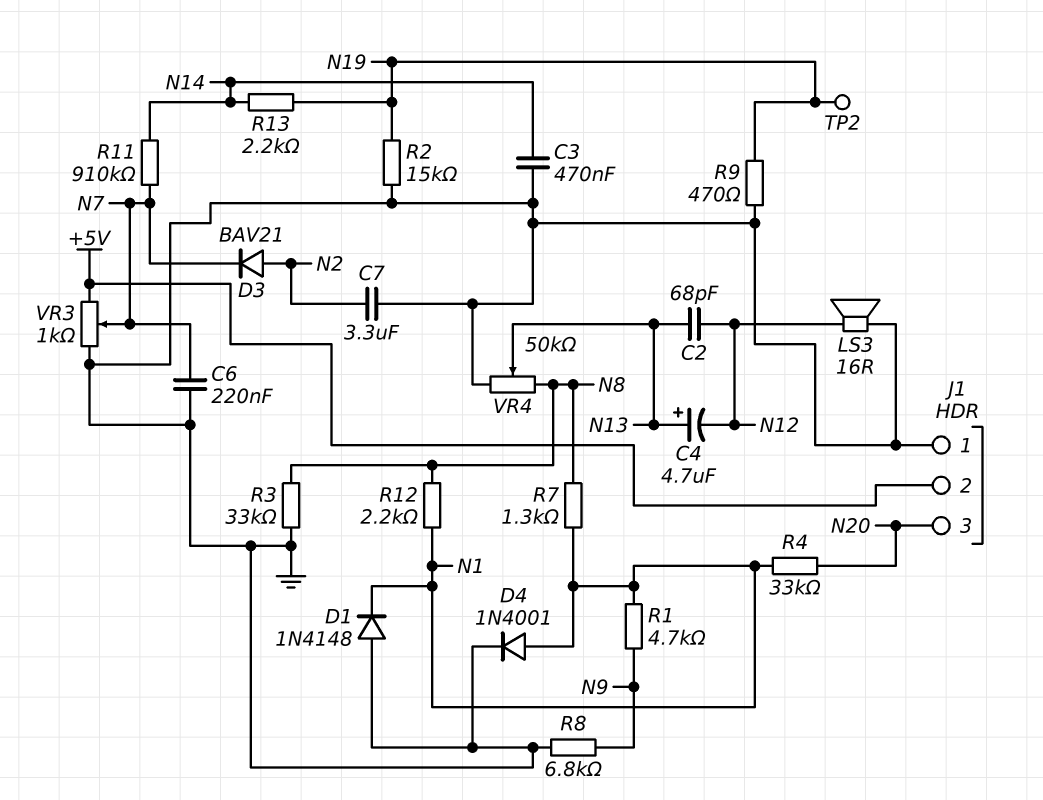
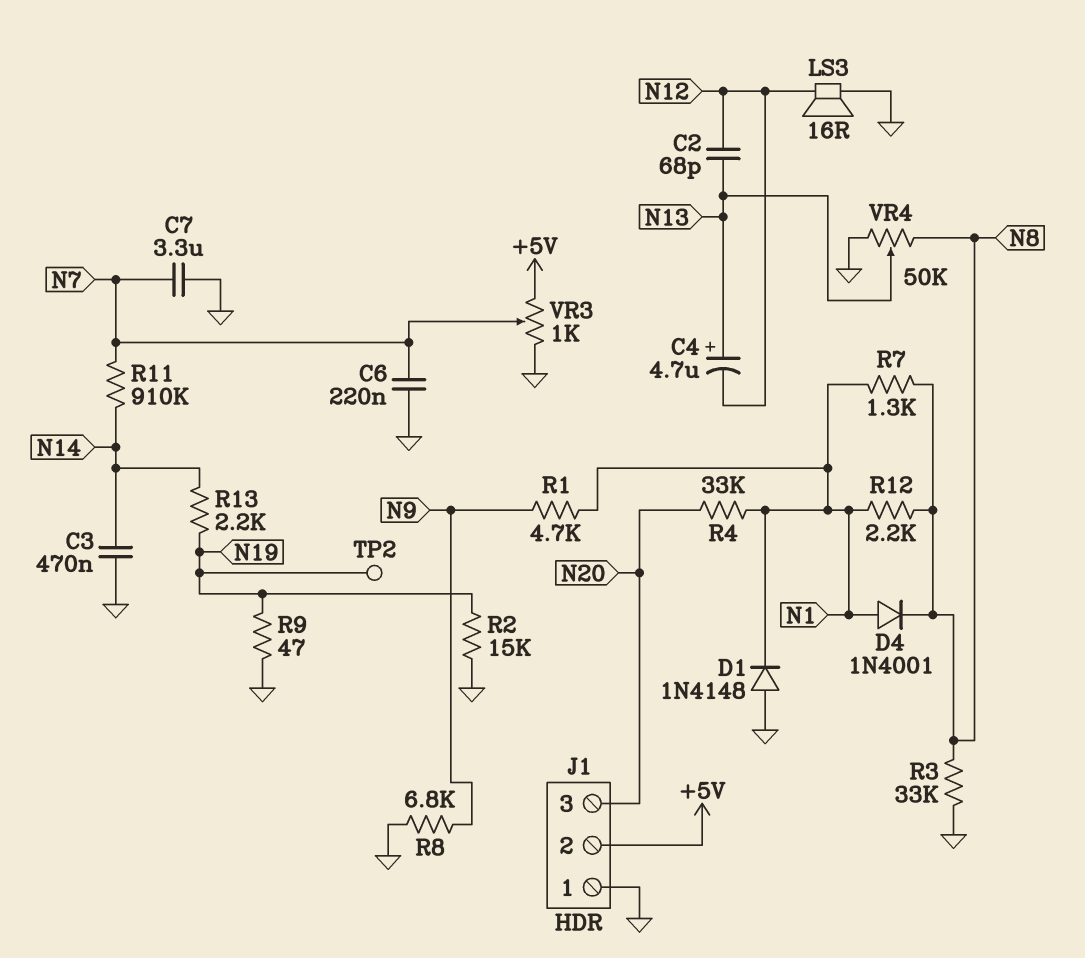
C7: 3.3uF (GND, N2) -> 3.3uF (GND, N7)
D3: diode BAV21 (A N2, K N7) -> none
D4: diode 1N4001 (A N1, K GND) -> diode 1N4001 (A N1, K N8)
R9: 470 (GND, N19) -> 47 (GND, N19)

